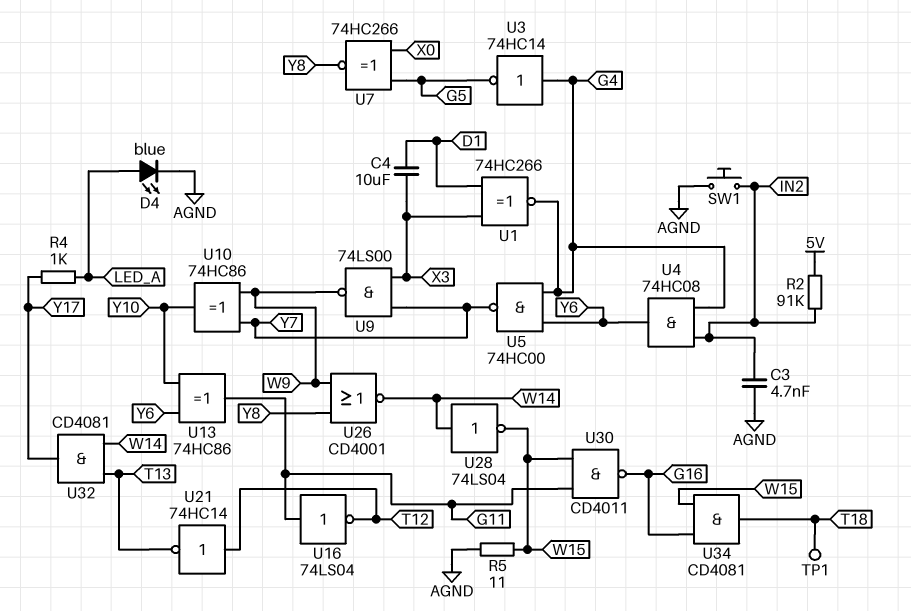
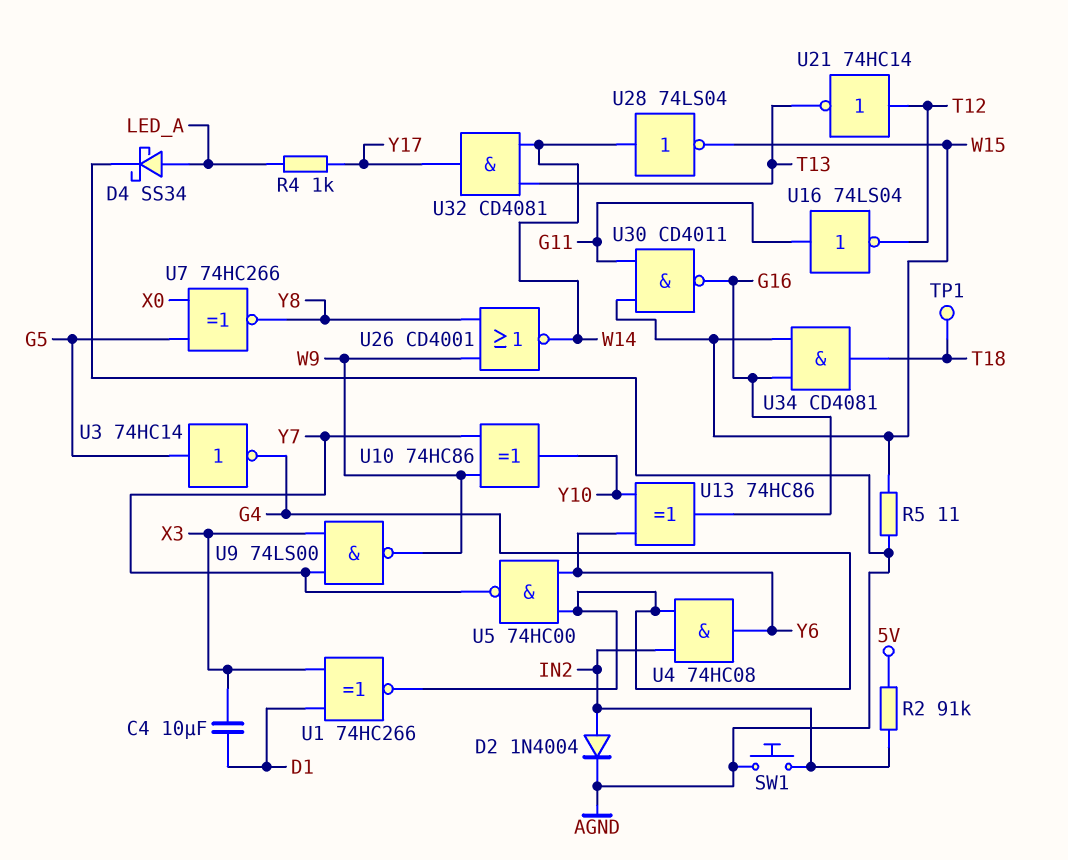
C3: 4.7nF (AGND, IN2) -> none
D2: none -> diode 1N4004 (A IN2, K AGND)
D4: LED blue (A LED_A, K AGND) -> schottky SS34 (A LED_A, K AGND)
U3: NOT 74HC14 (in G4, out G5) -> NOT 74HC14 (in G5, out G4)
U13: XOR 74HC86 (in Y6, in Y10, out G11) -> XOR 74HC86 (in Y6, in Y10, out G16)

